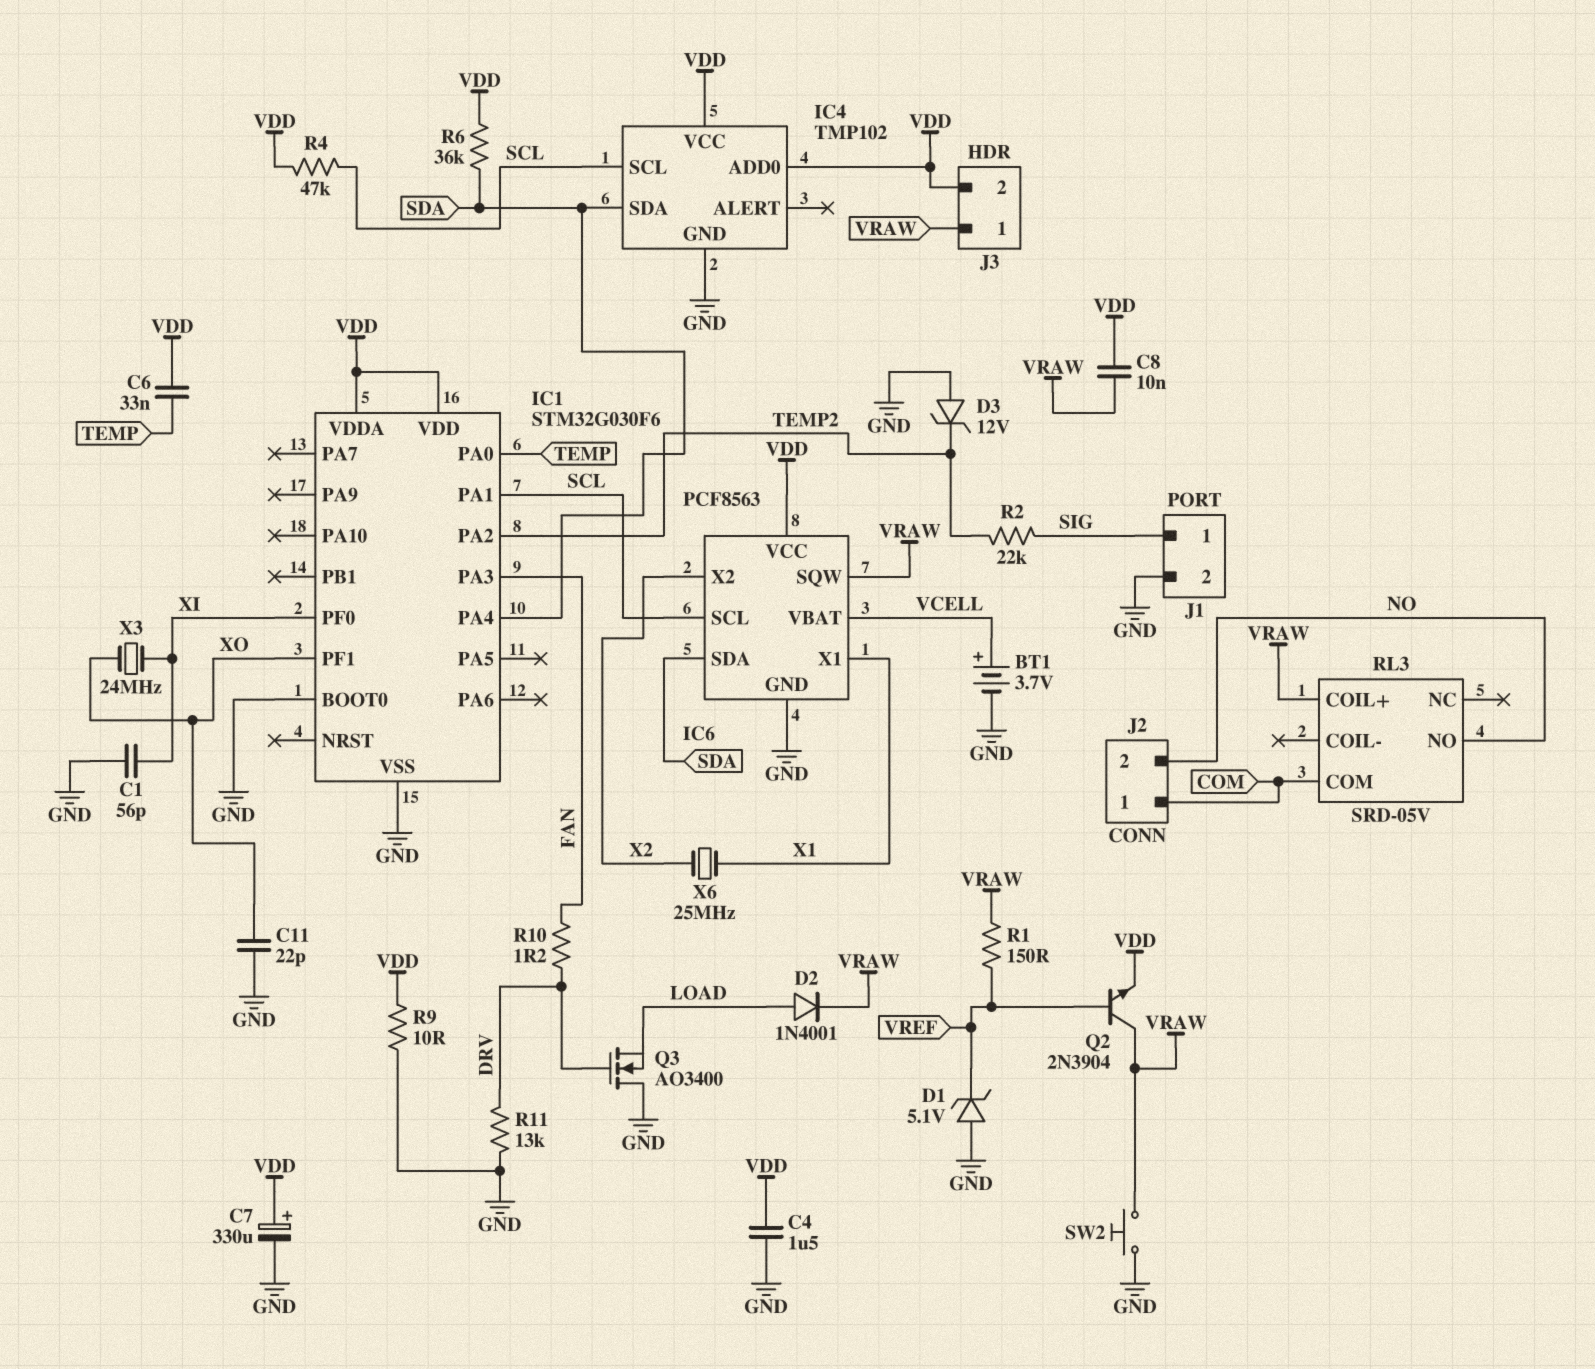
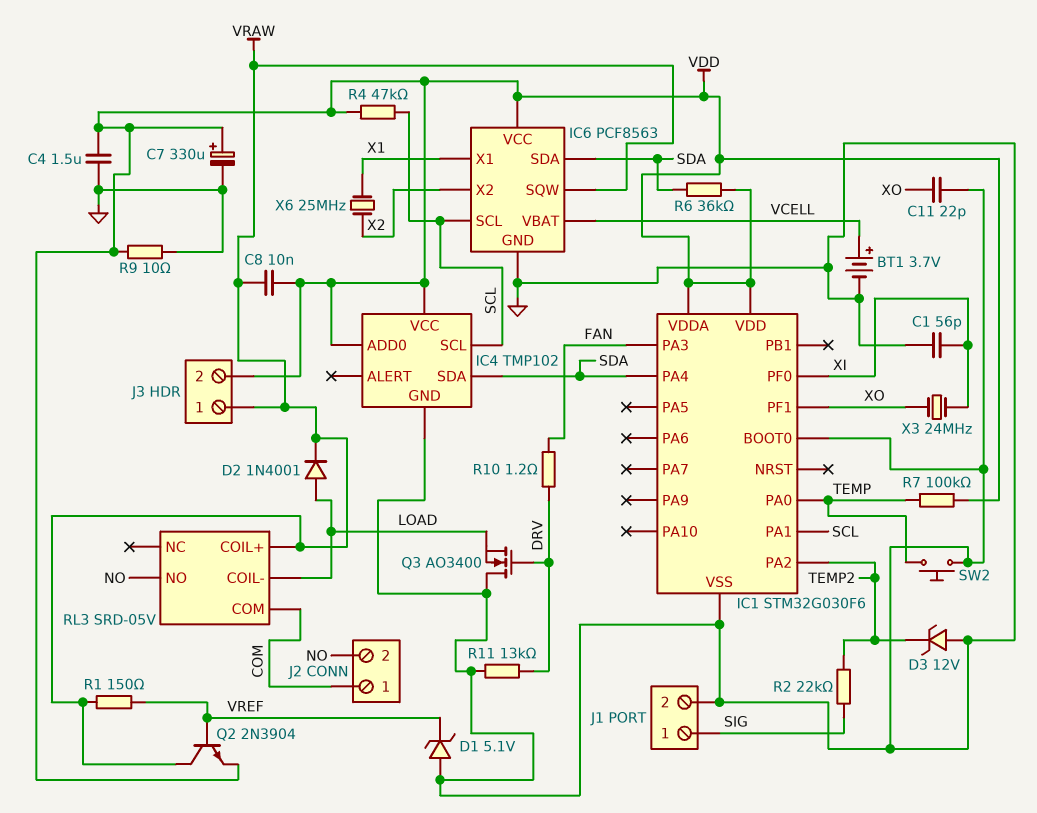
C6: 33nF (TEMP, VDD) -> none
R7: none -> 100k (TEMP, VDD)
RL3 pin COIL-: none -> LOAD
SW2: button (GND, VRAW) -> button (GND, TEMP)

